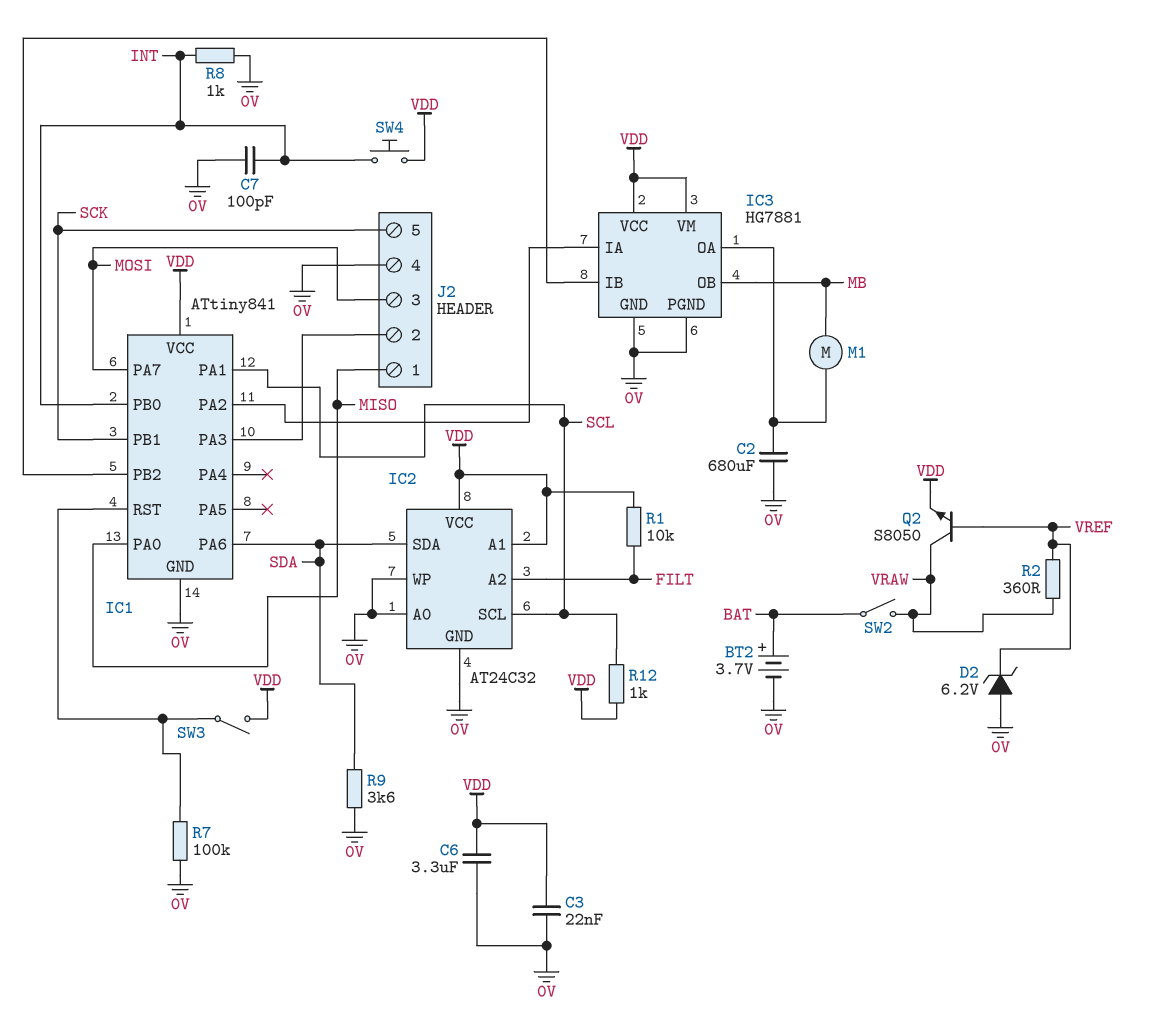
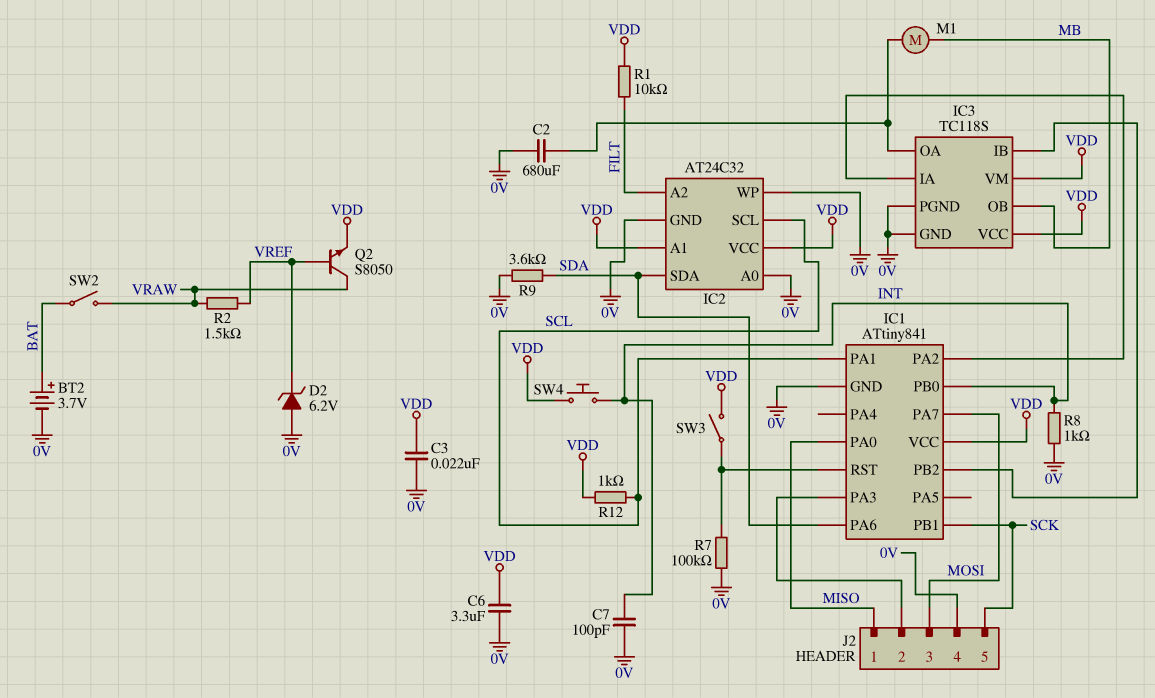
IC3: HG7881 -> TC118S
R2: 360 (VRAW, VREF) -> 1.5k (VRAW, VREF)

